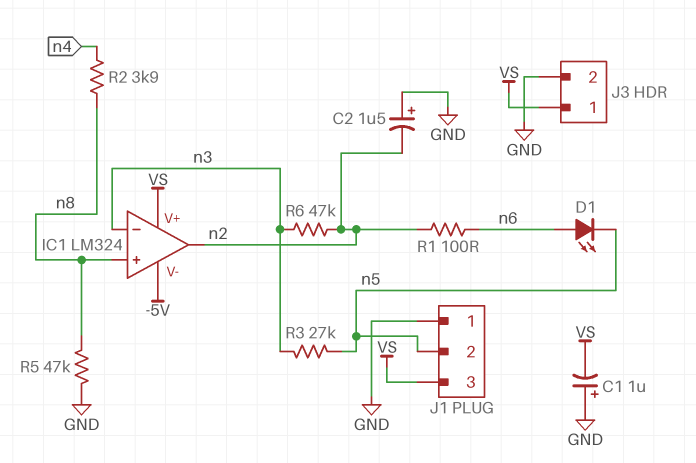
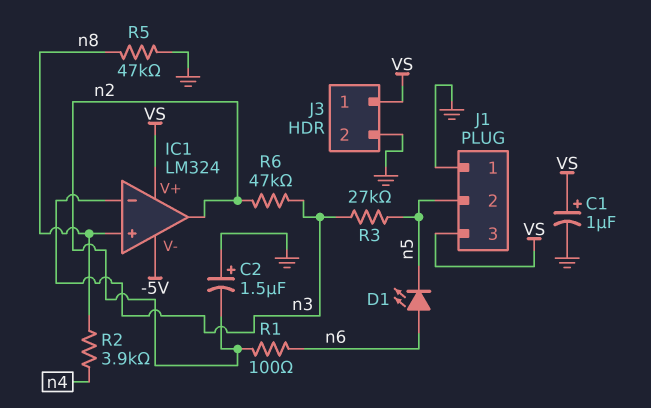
C1: 1uF (plus GND, minus VS) -> 1uF (plus VS, minus GND)

